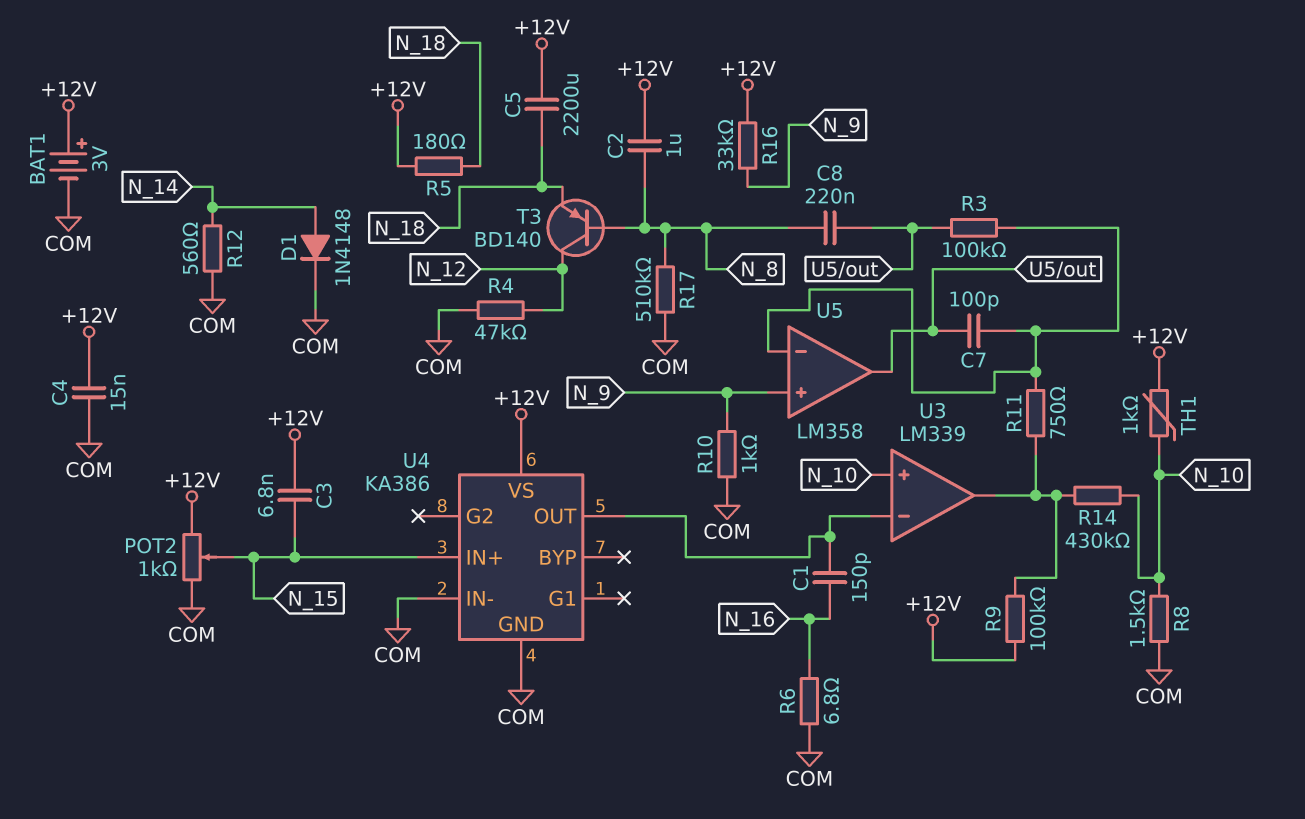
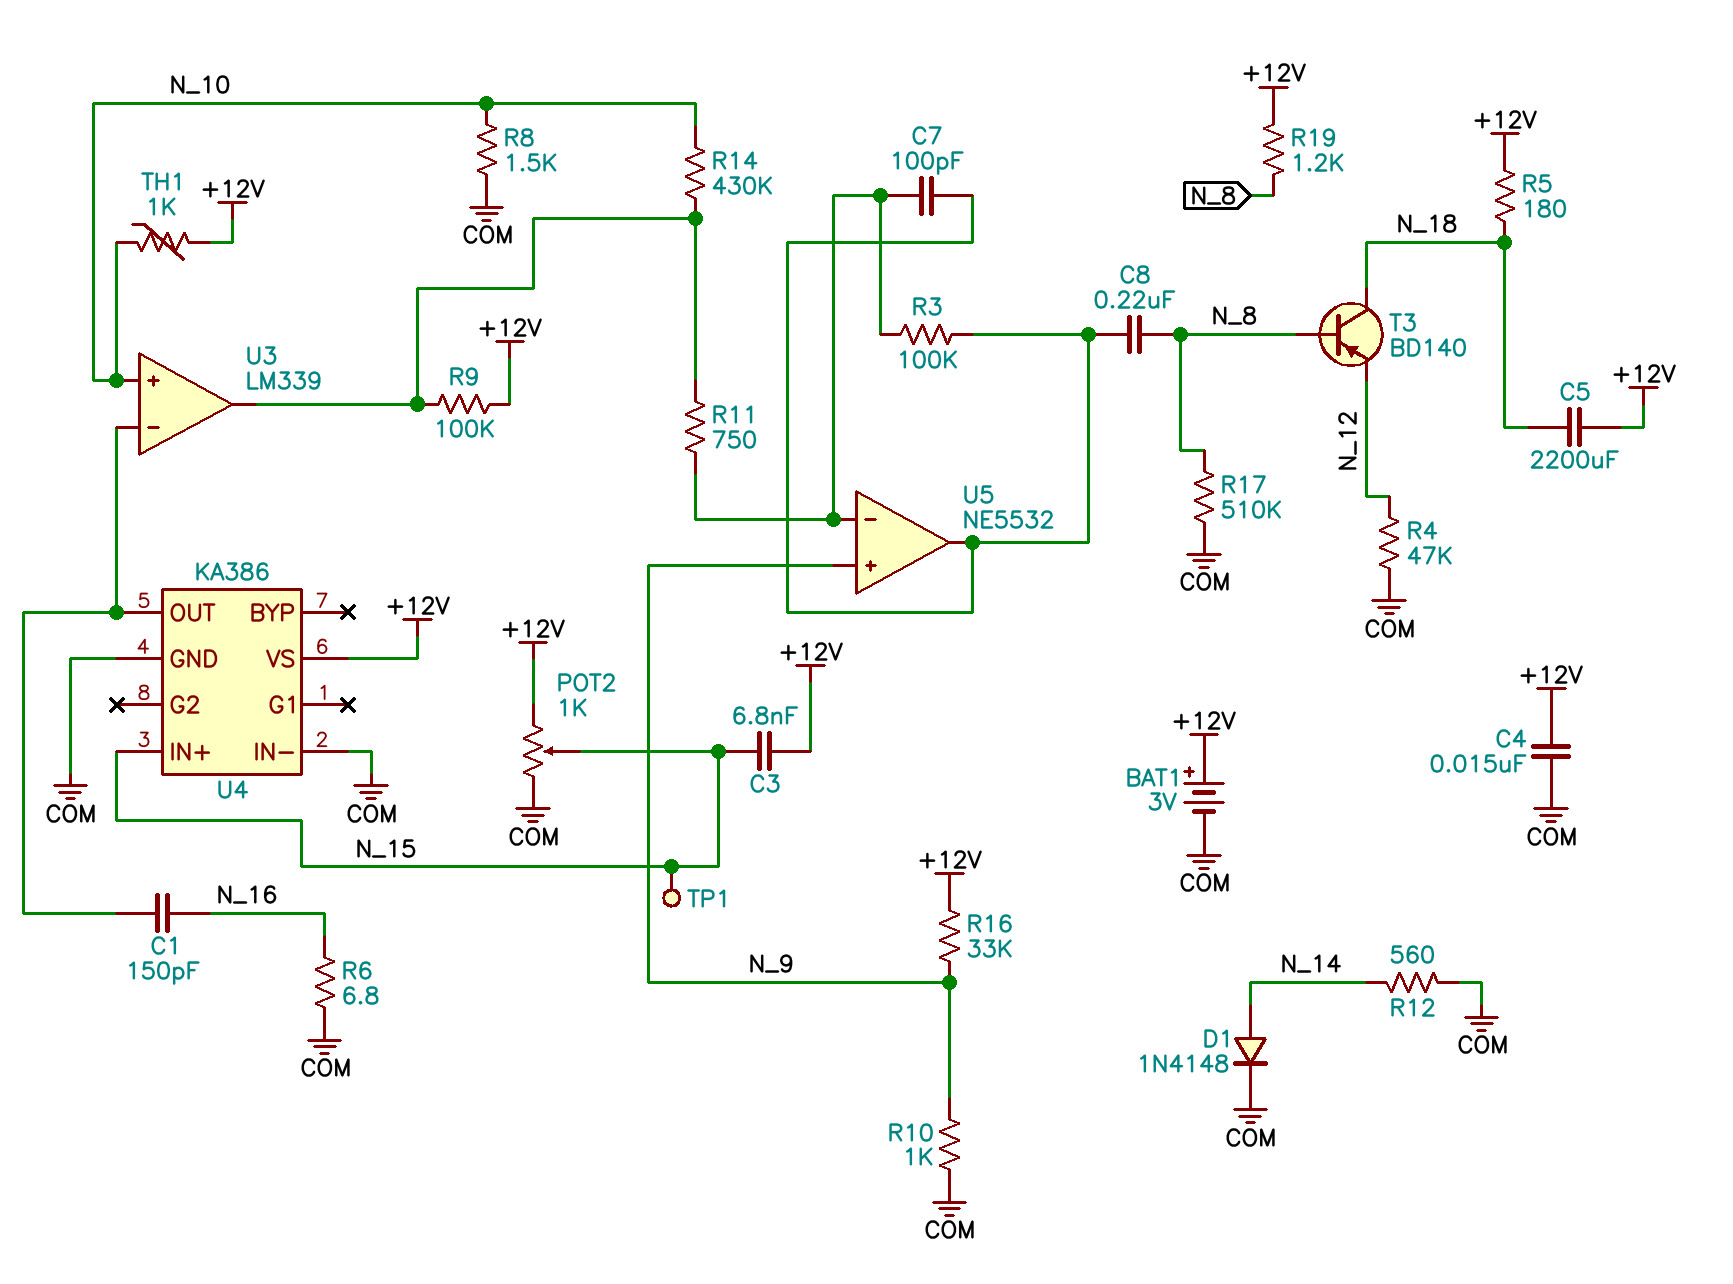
C2: 1uF (+12V, N_8) -> none
R19: none -> 1.2k (+12V, N_8)
T3: PNP BD140 (B N_8, C N_12, E N_18) -> PNP BD140 (B N_8, C N_18, E N_12)
TP1: none -> test point (N_15)
U5: LM358 -> NE5532

